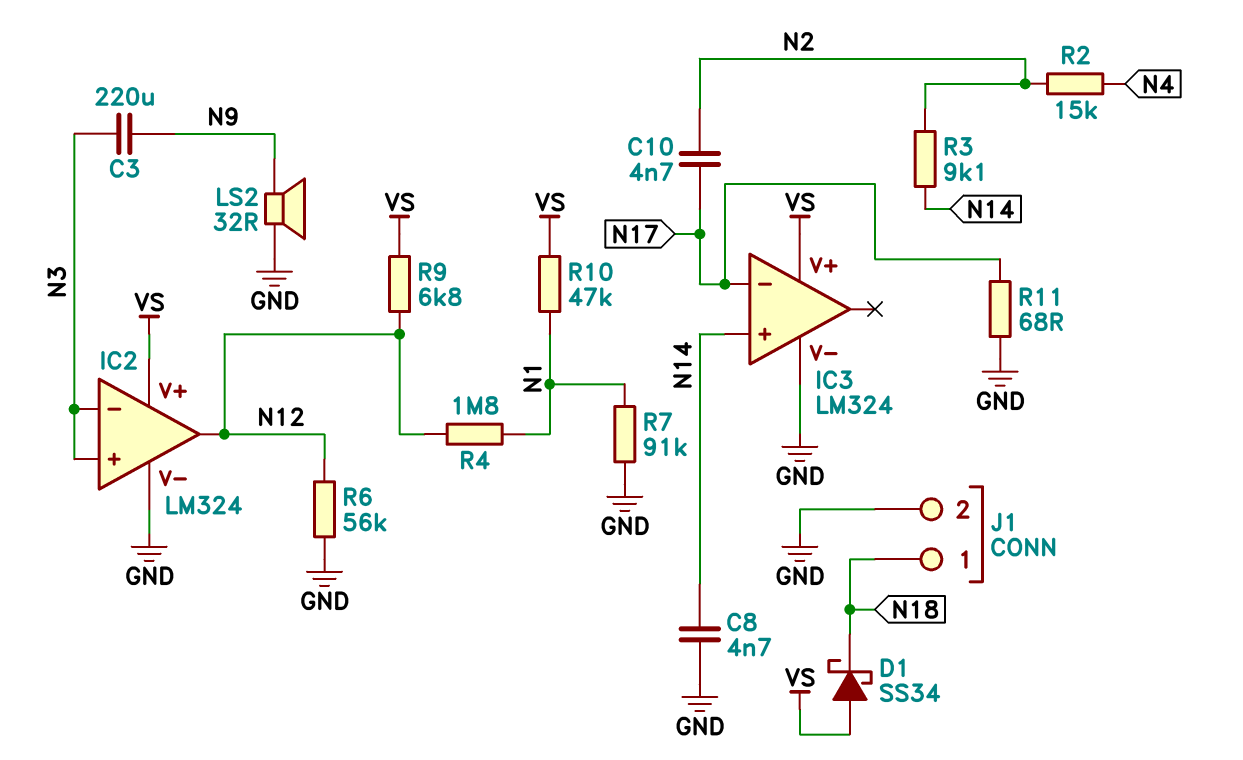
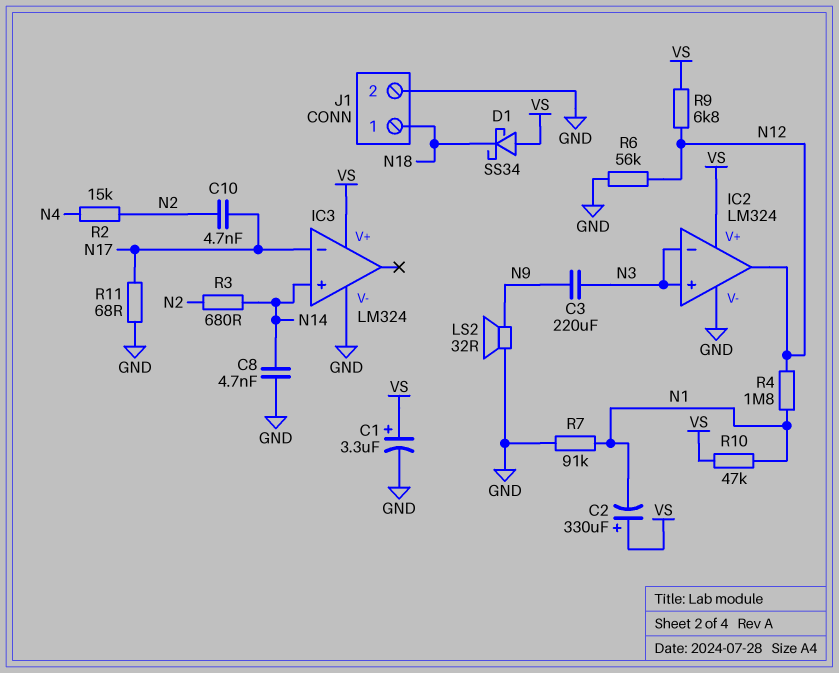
C1: none -> 3.3uF (plus VS, minus GND)
C2: none -> 330uF (plus VS, minus N1)
R3: 9.1k (N2, N14) -> 680 (N2, N14)

